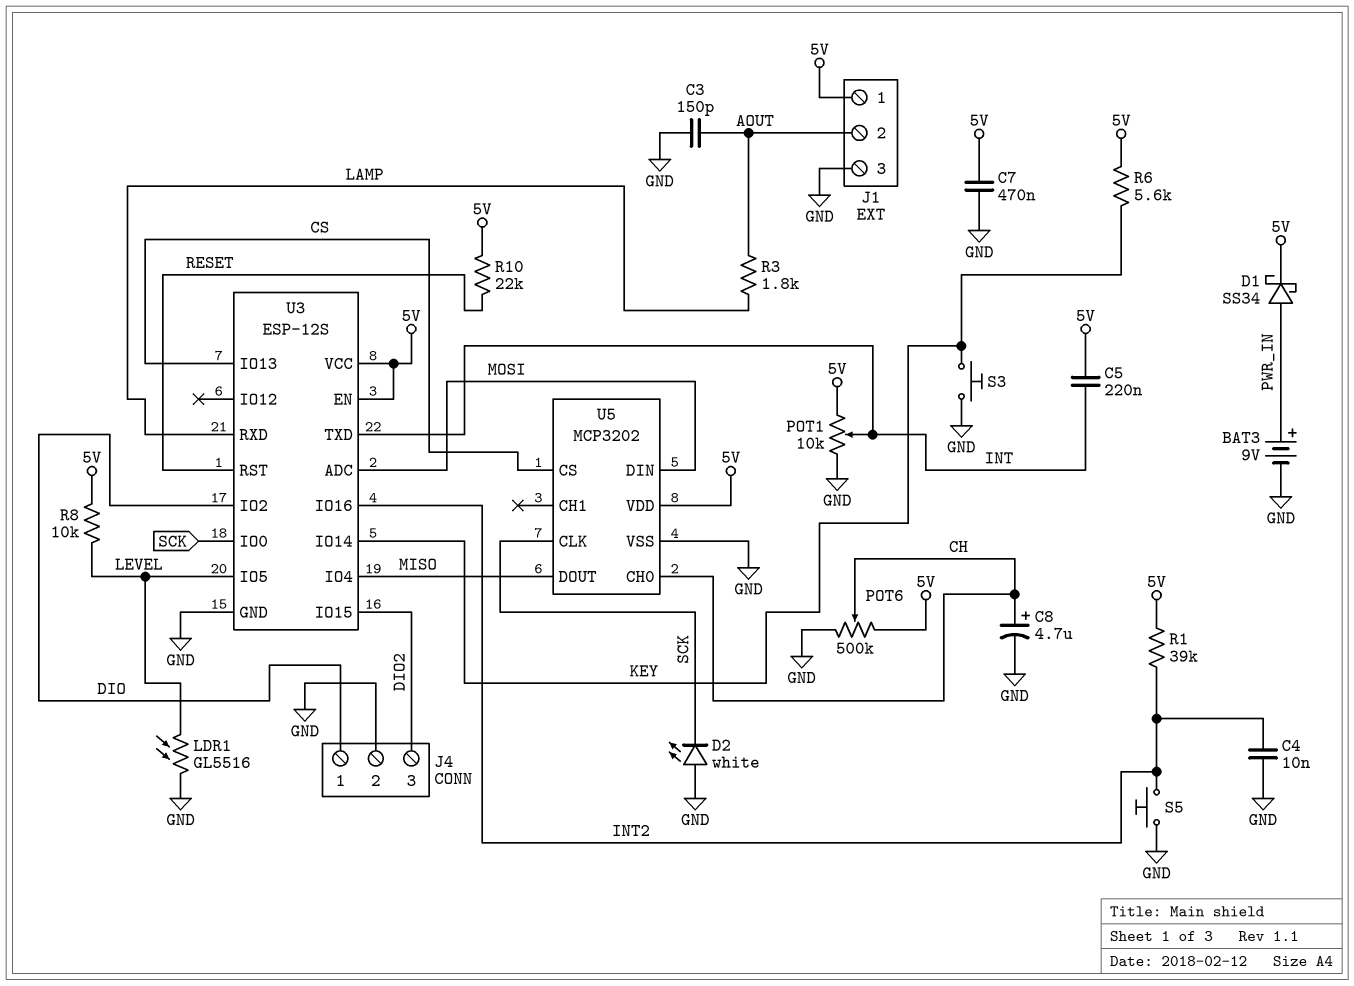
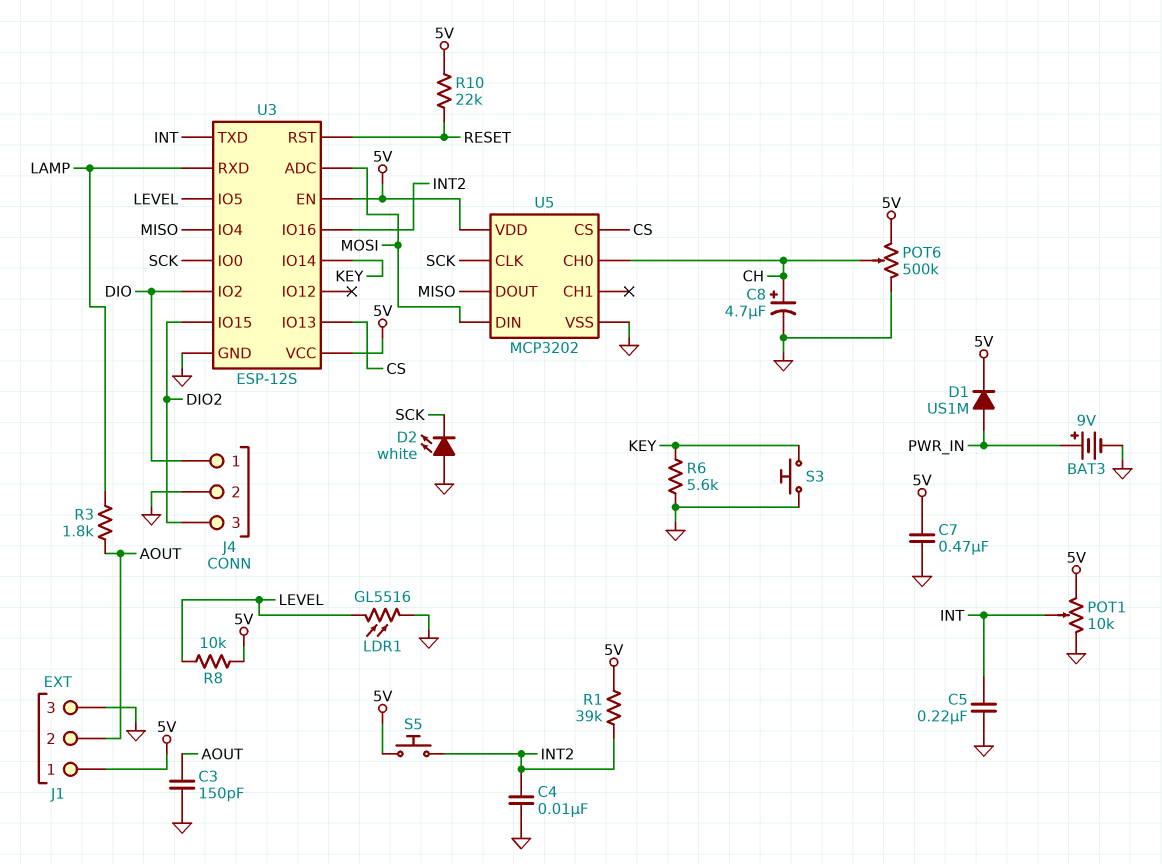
C5: 220nF (5V, INT) -> 220nF (GND, INT)
D1: schottky SS34 (A PWR_IN, K 5V) -> diode US1M (A PWR_IN, K 5V)
R6: 5.6k (5V, KEY) -> 5.6k (GND, KEY)
S5: button (GND, INT2) -> button (5V, INT2)

